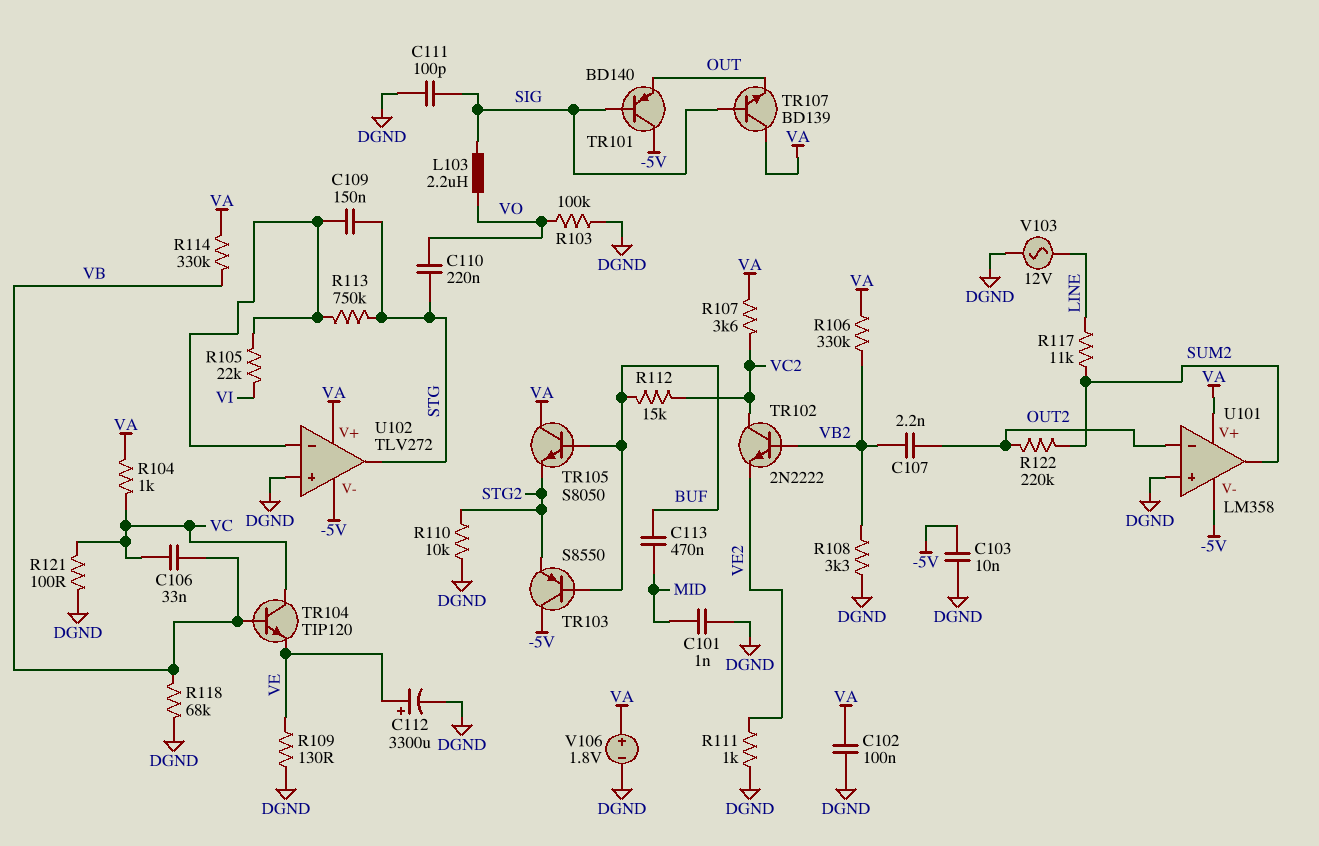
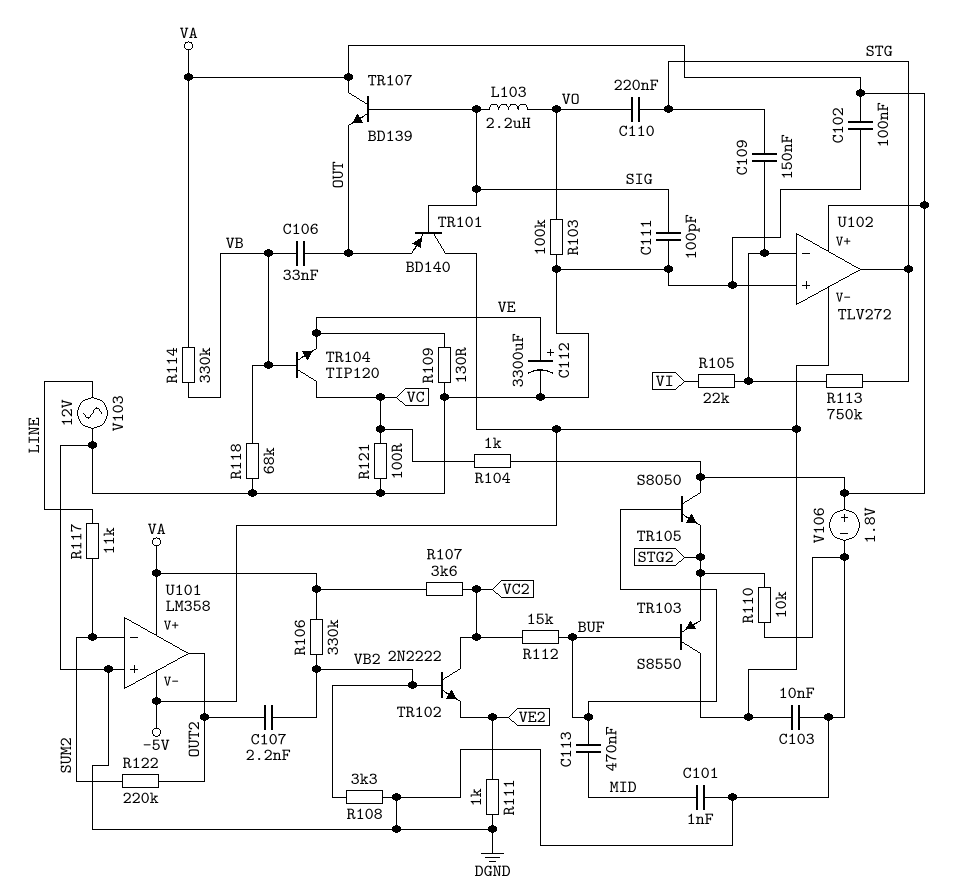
C106: 33nF (VB, VC) -> 33nF (OUT, VB)
U101 pin in-: OUT2 -> SUM2
U101 pin out: SUM2 -> OUT2

